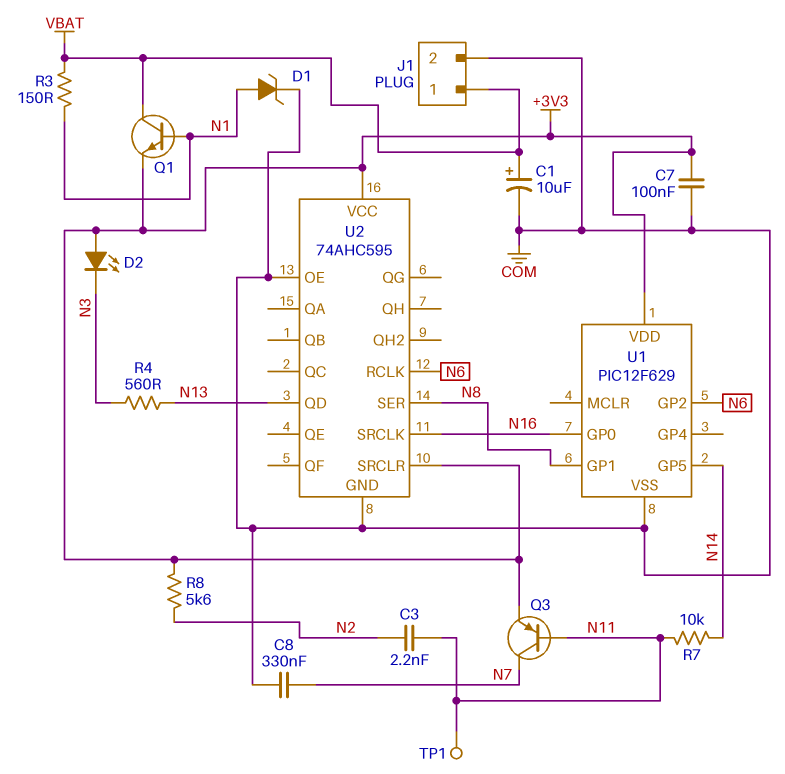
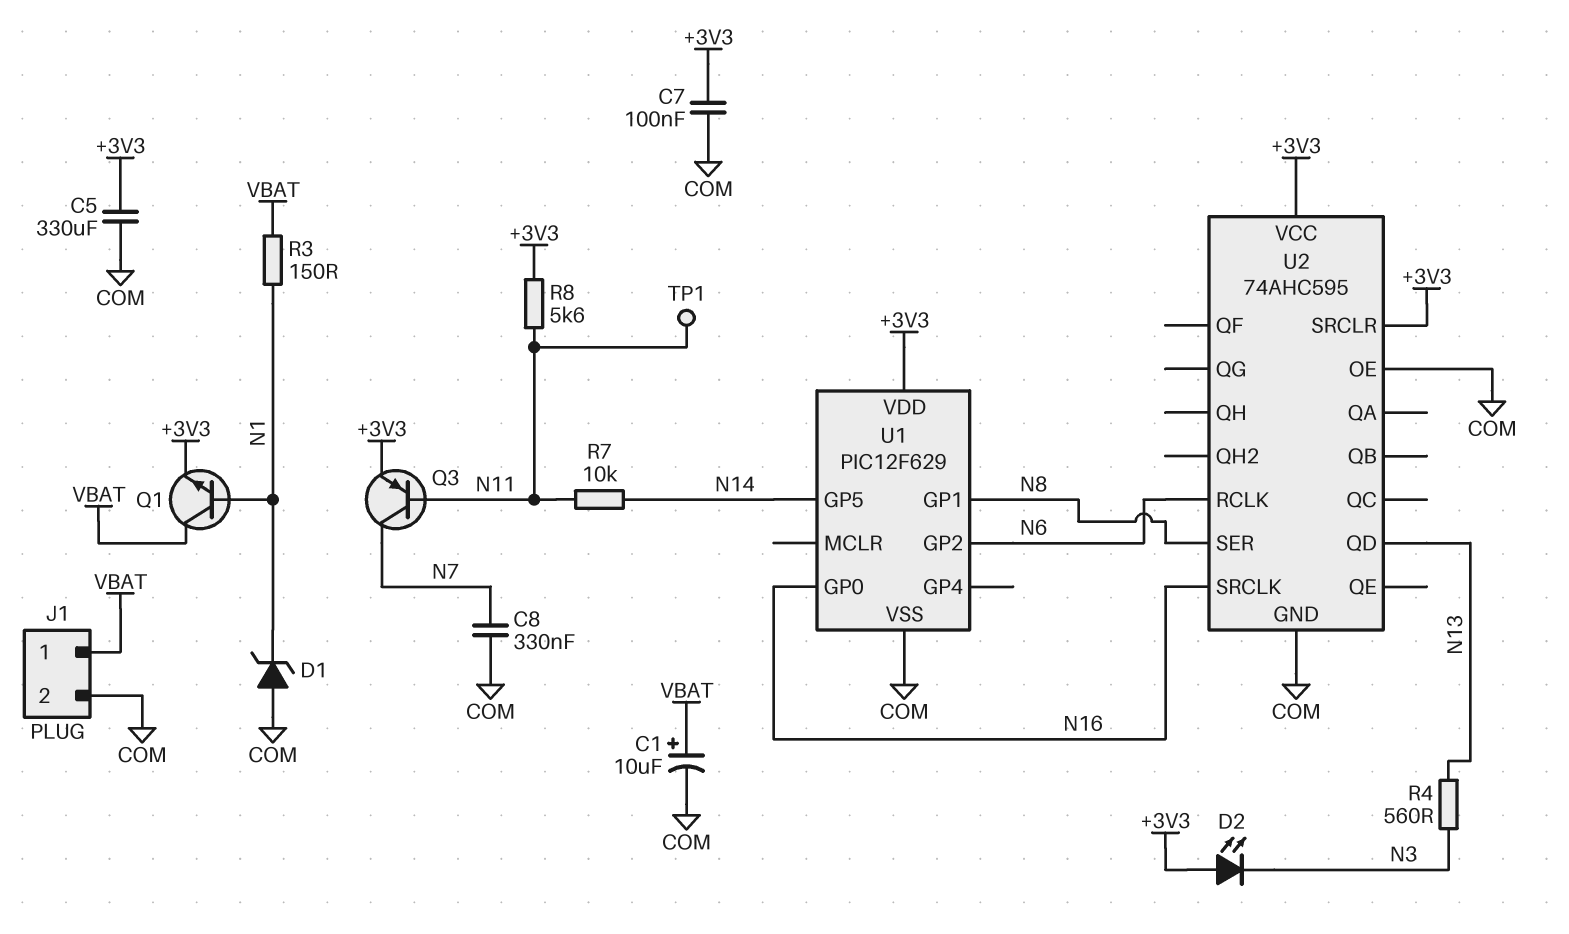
C3: 2.2nF (N2, N11) -> none
C5: none -> 330uF (+3V3, COM)
D1: zener (A N1, K COM) -> zener (A COM, K N1)
R8: 5.6k (+3V3, N2) -> 5.6k (+3V3, N11)

